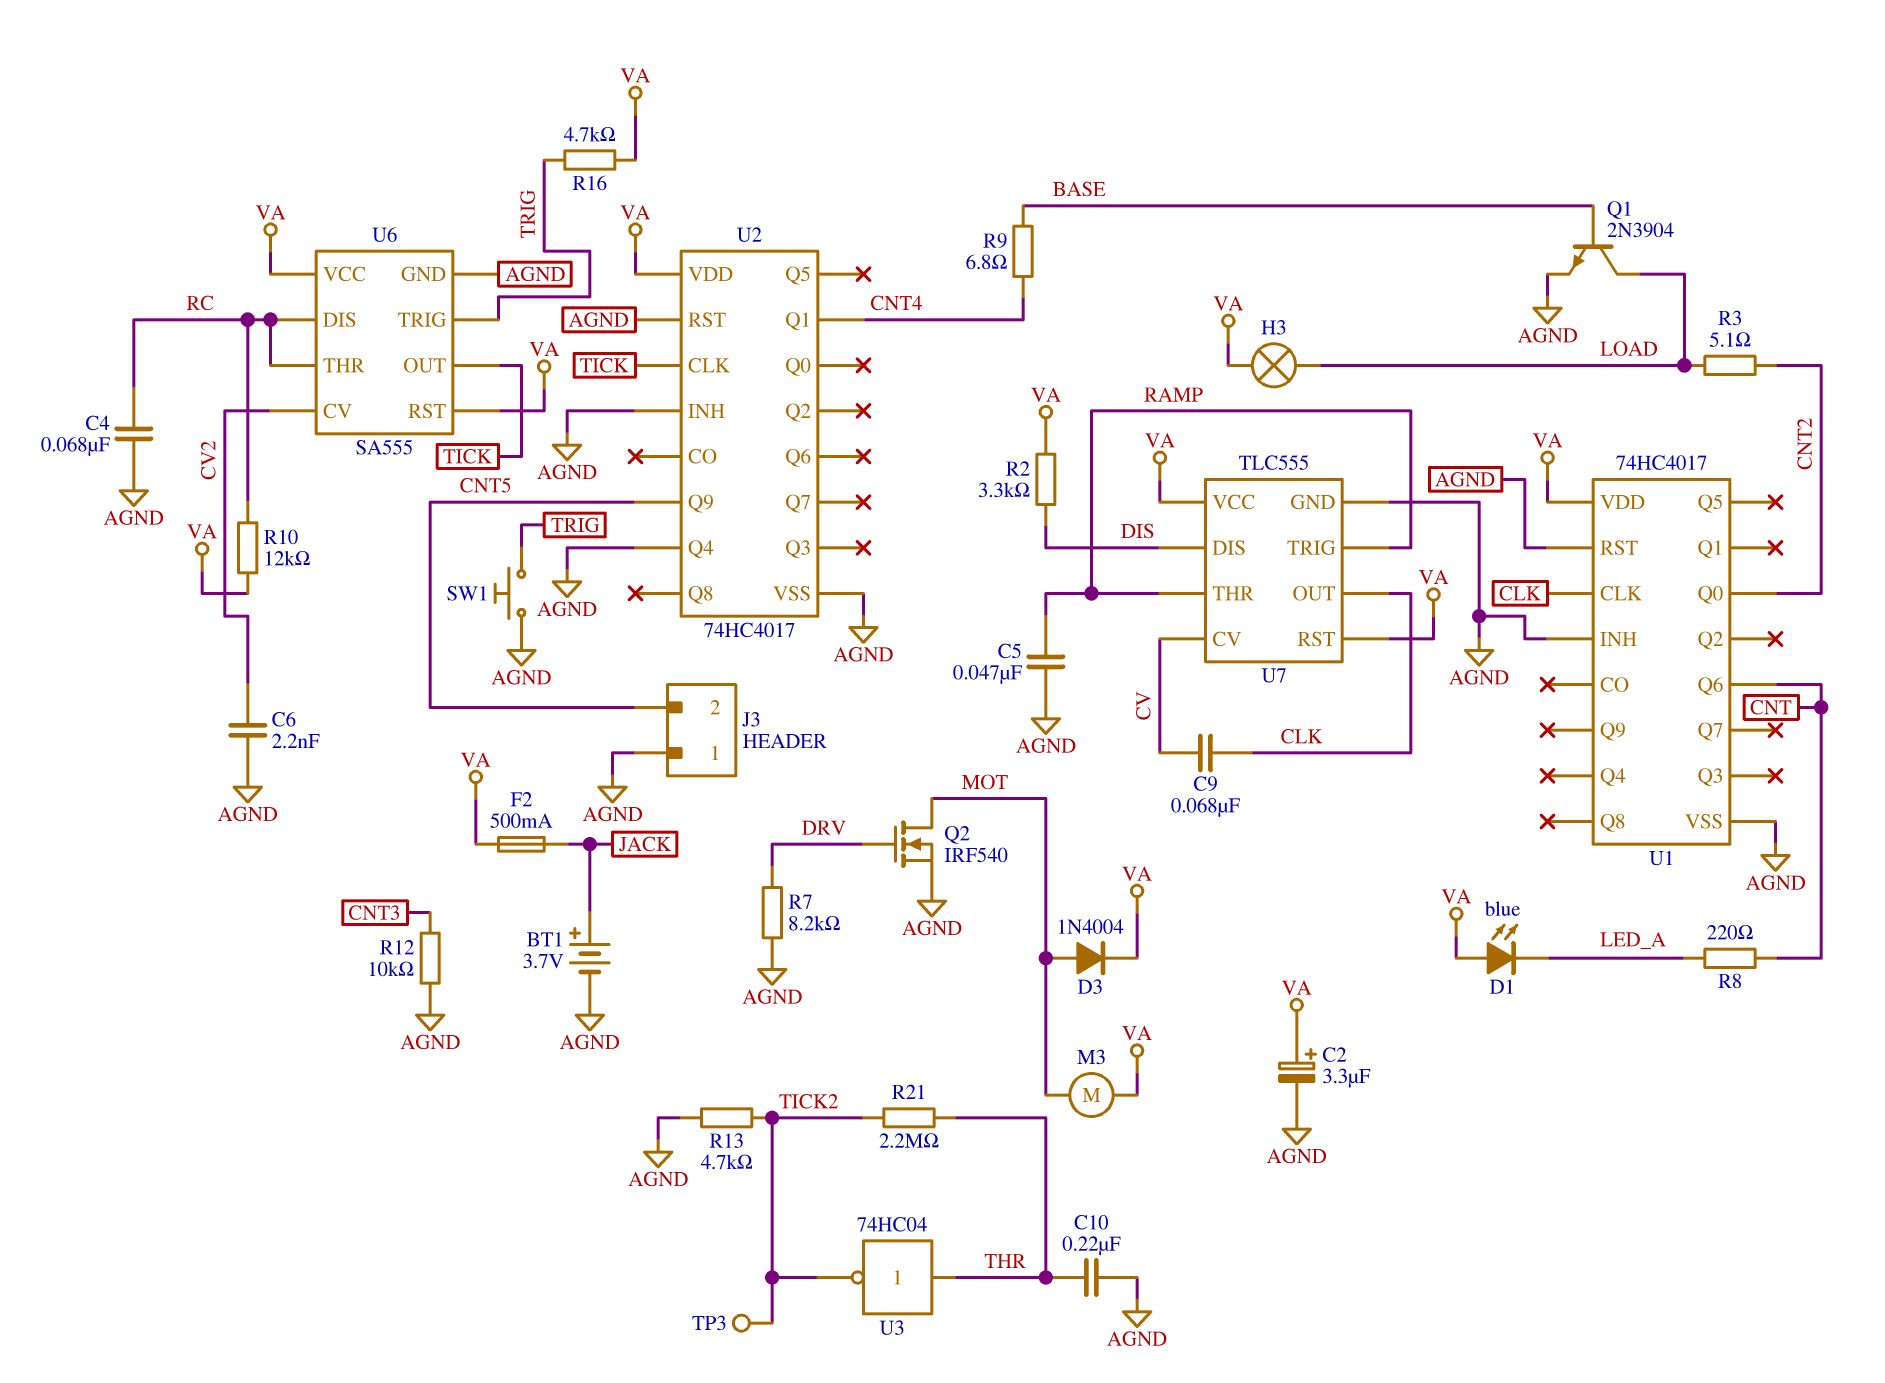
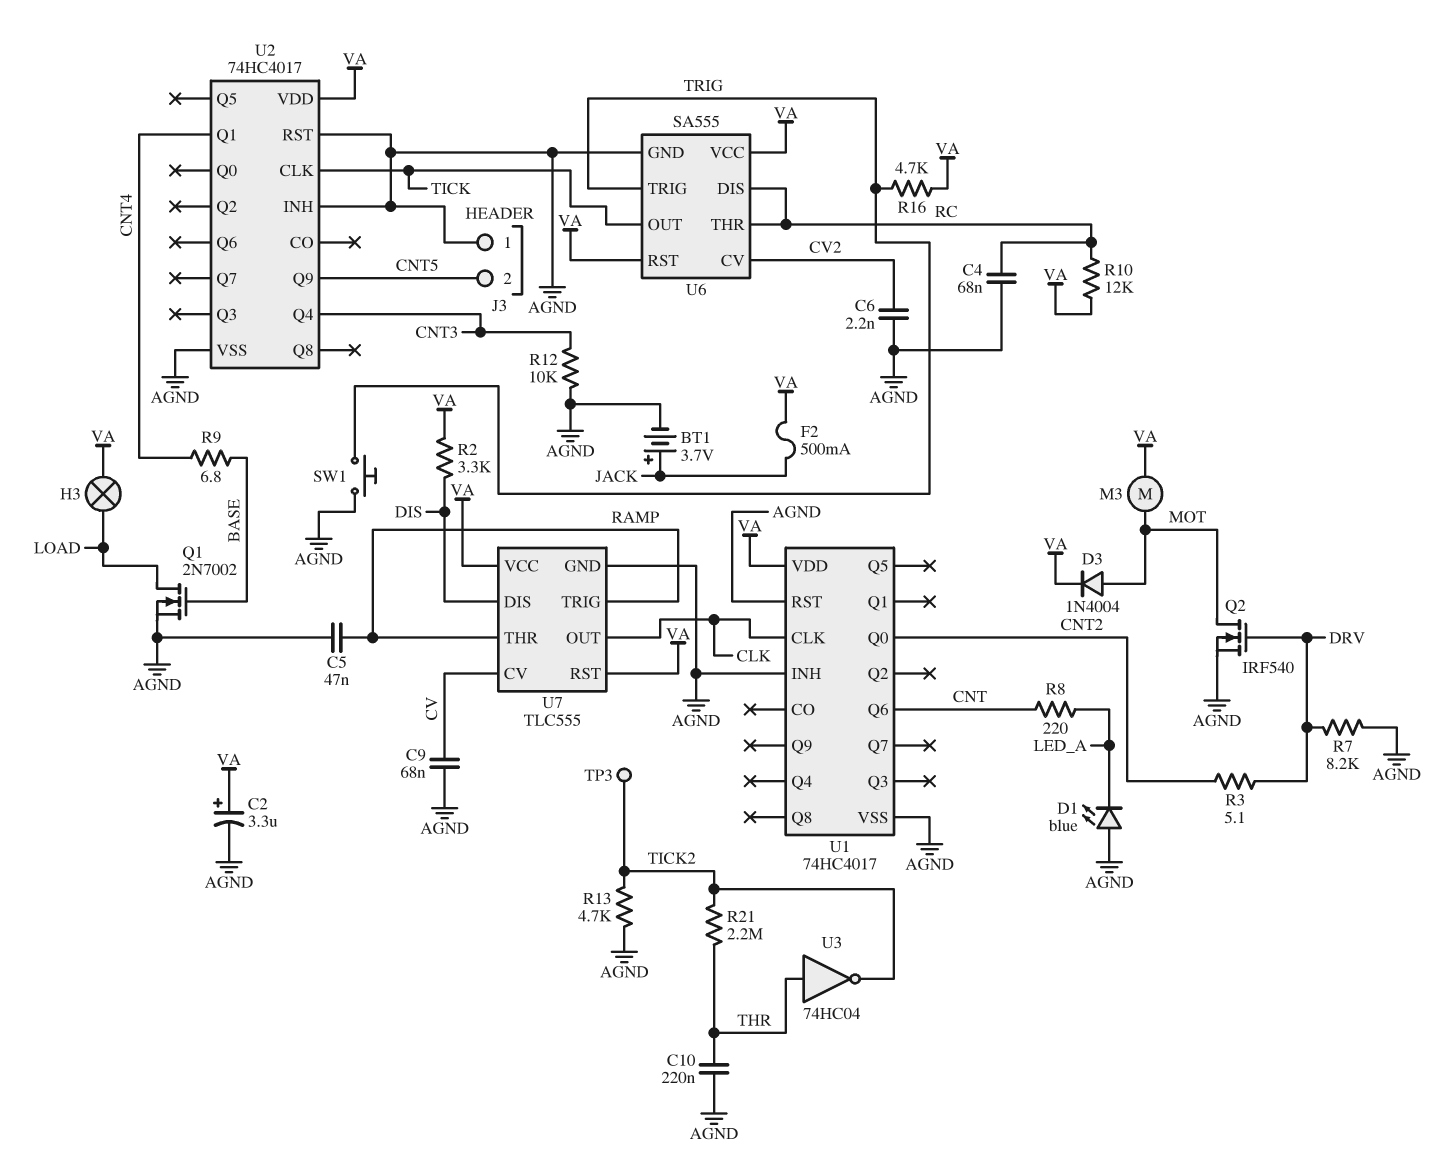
C9: 68nF (CLK, CV) -> 68nF (AGND, CV)
D1: LED blue (A VA, K LED_A) -> LED blue (A AGND, K LED_A)
Q1: NPN 2N3904 (B BASE, C LOAD, E AGND) -> NMOS 2N7002 (G BASE, D LOAD, S AGND)
R3: 5.1 (CNT2, LOAD) -> 5.1 (CNT2, DRV)
U2 pin Q4: AGND -> CNT3

